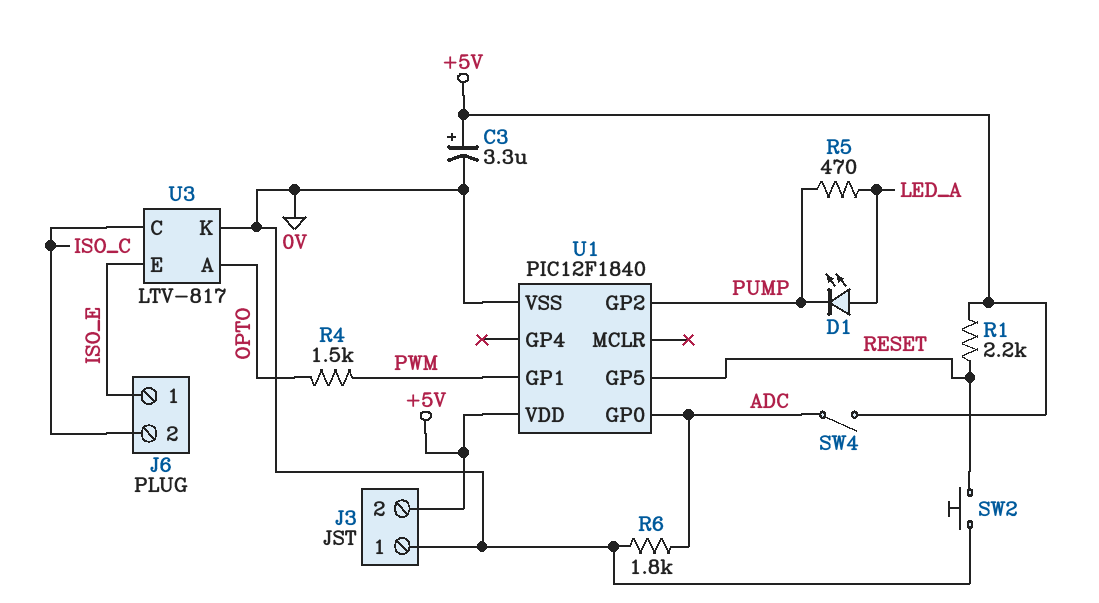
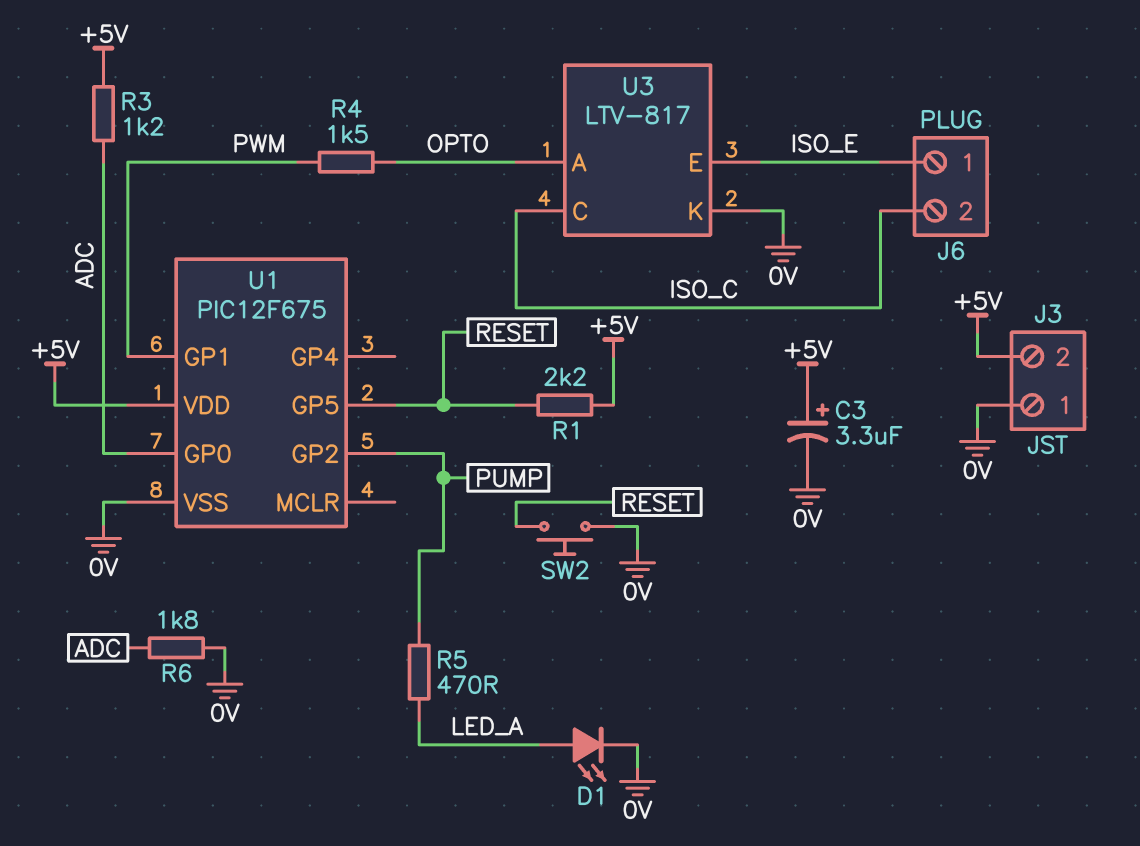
D1: LED (A LED_A, K PUMP) -> LED (A LED_A, K 0V)
R3: none -> 1.2k (+5V, ADC)
SW4: switch (+5V, ADC) -> none
U1: PIC12F1840 -> PIC12F675

